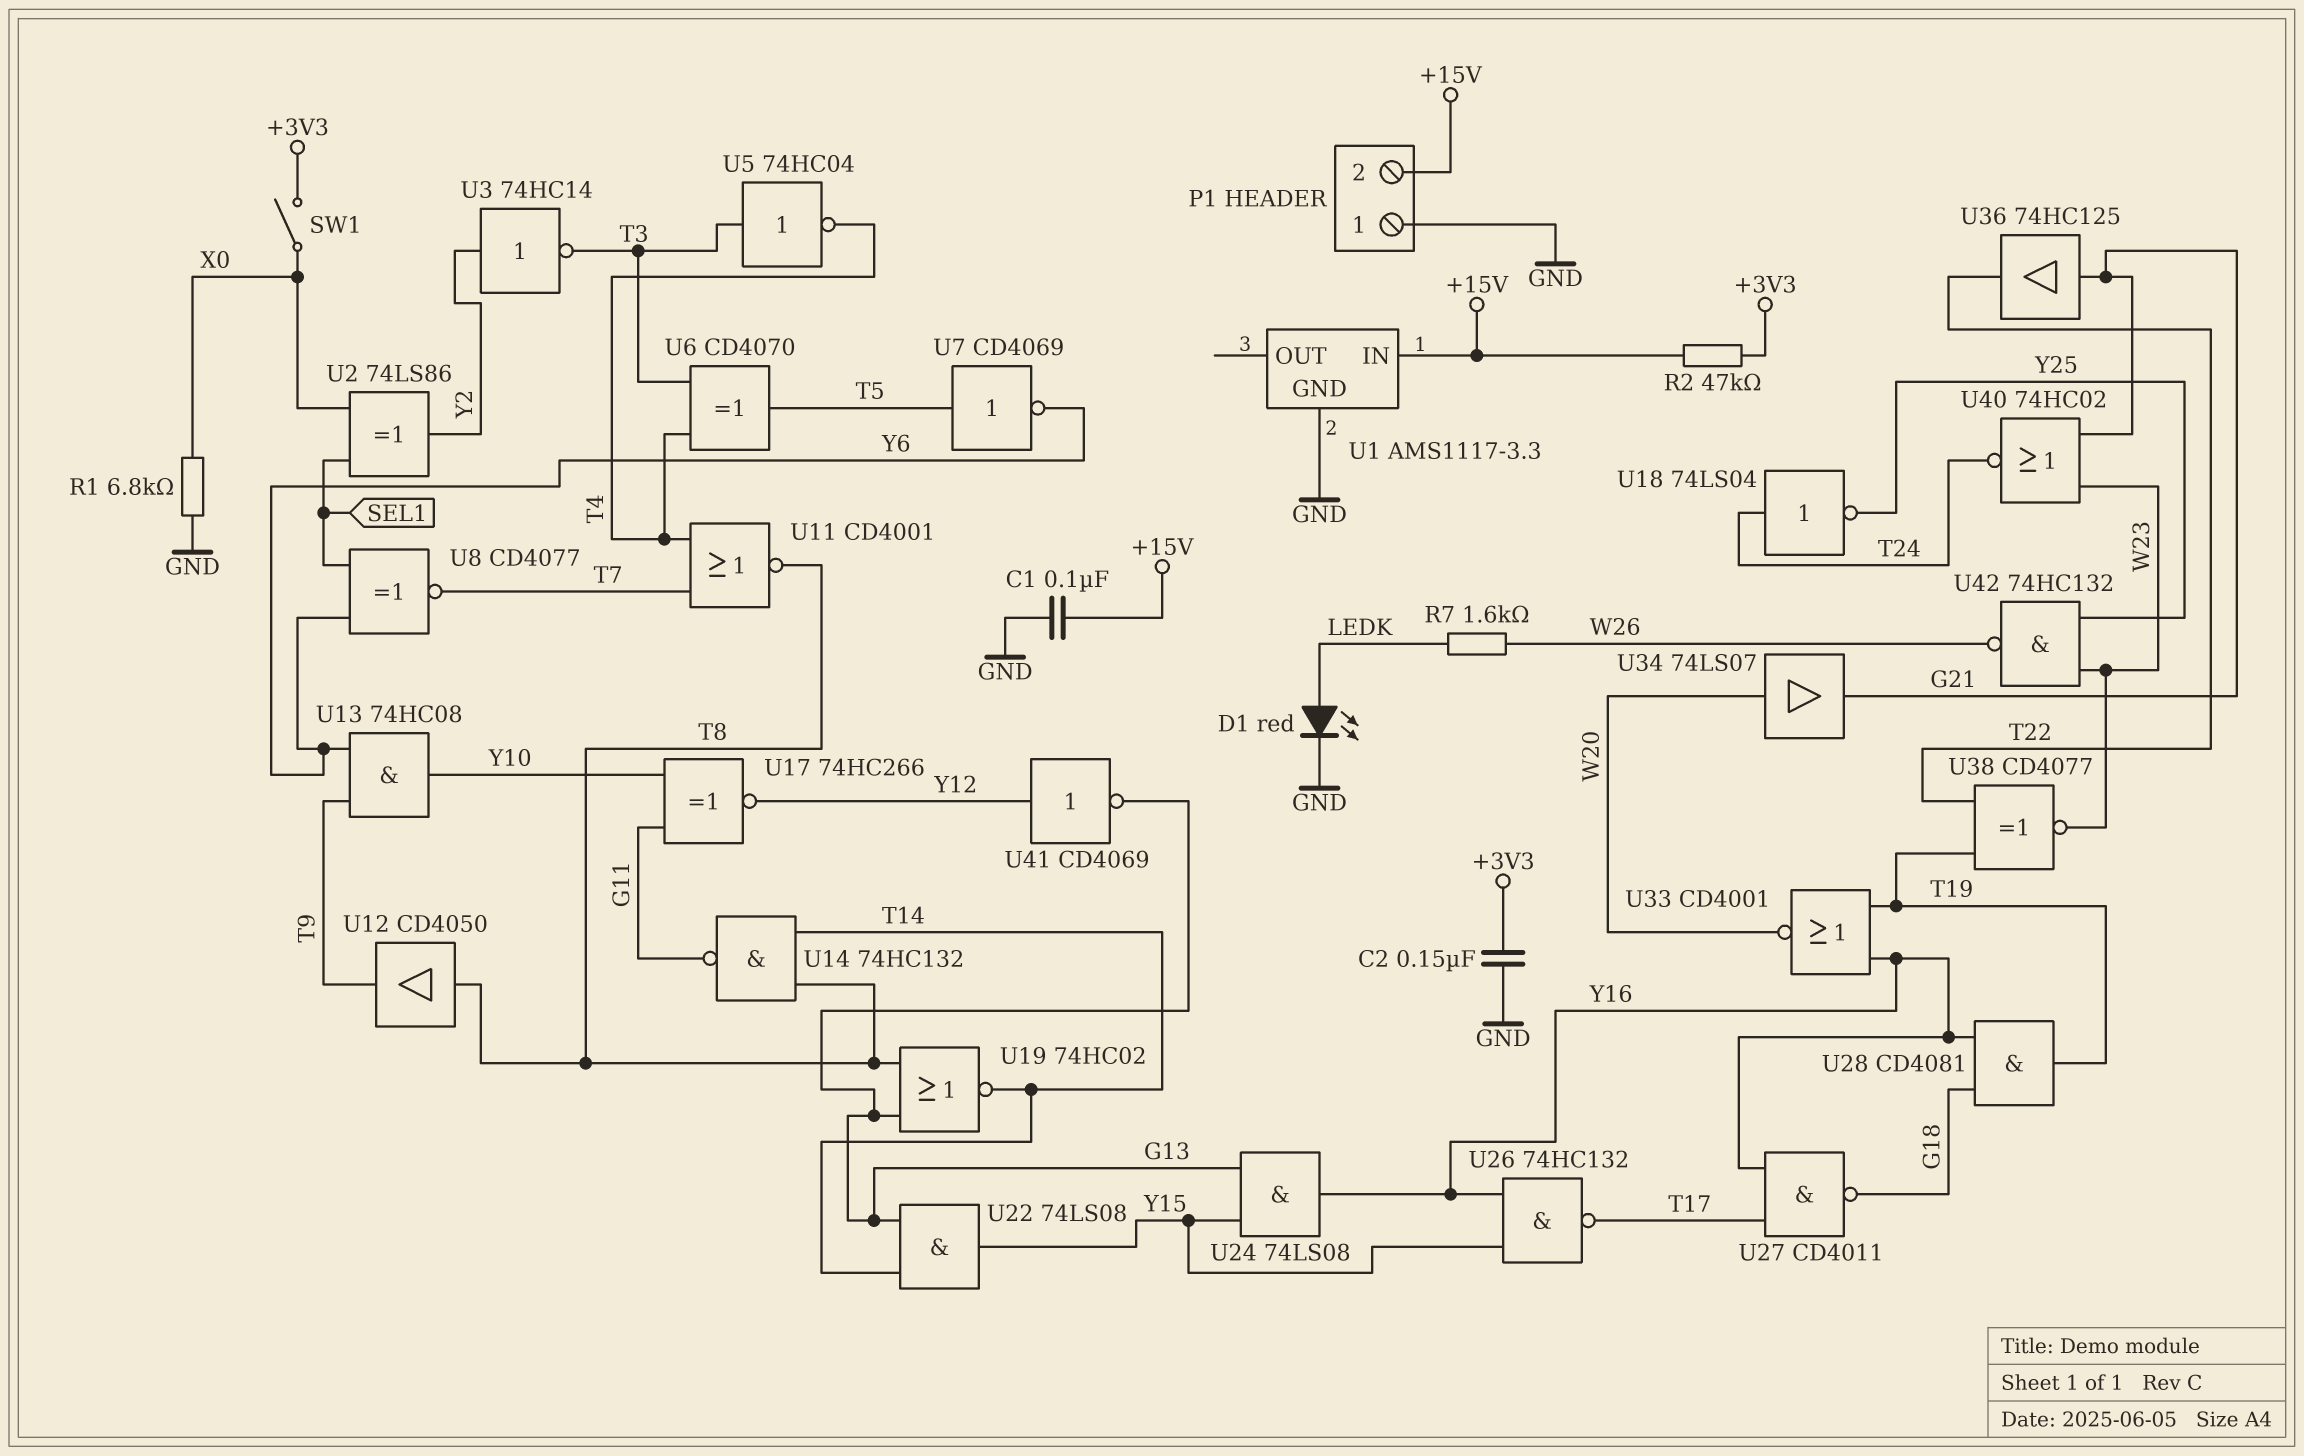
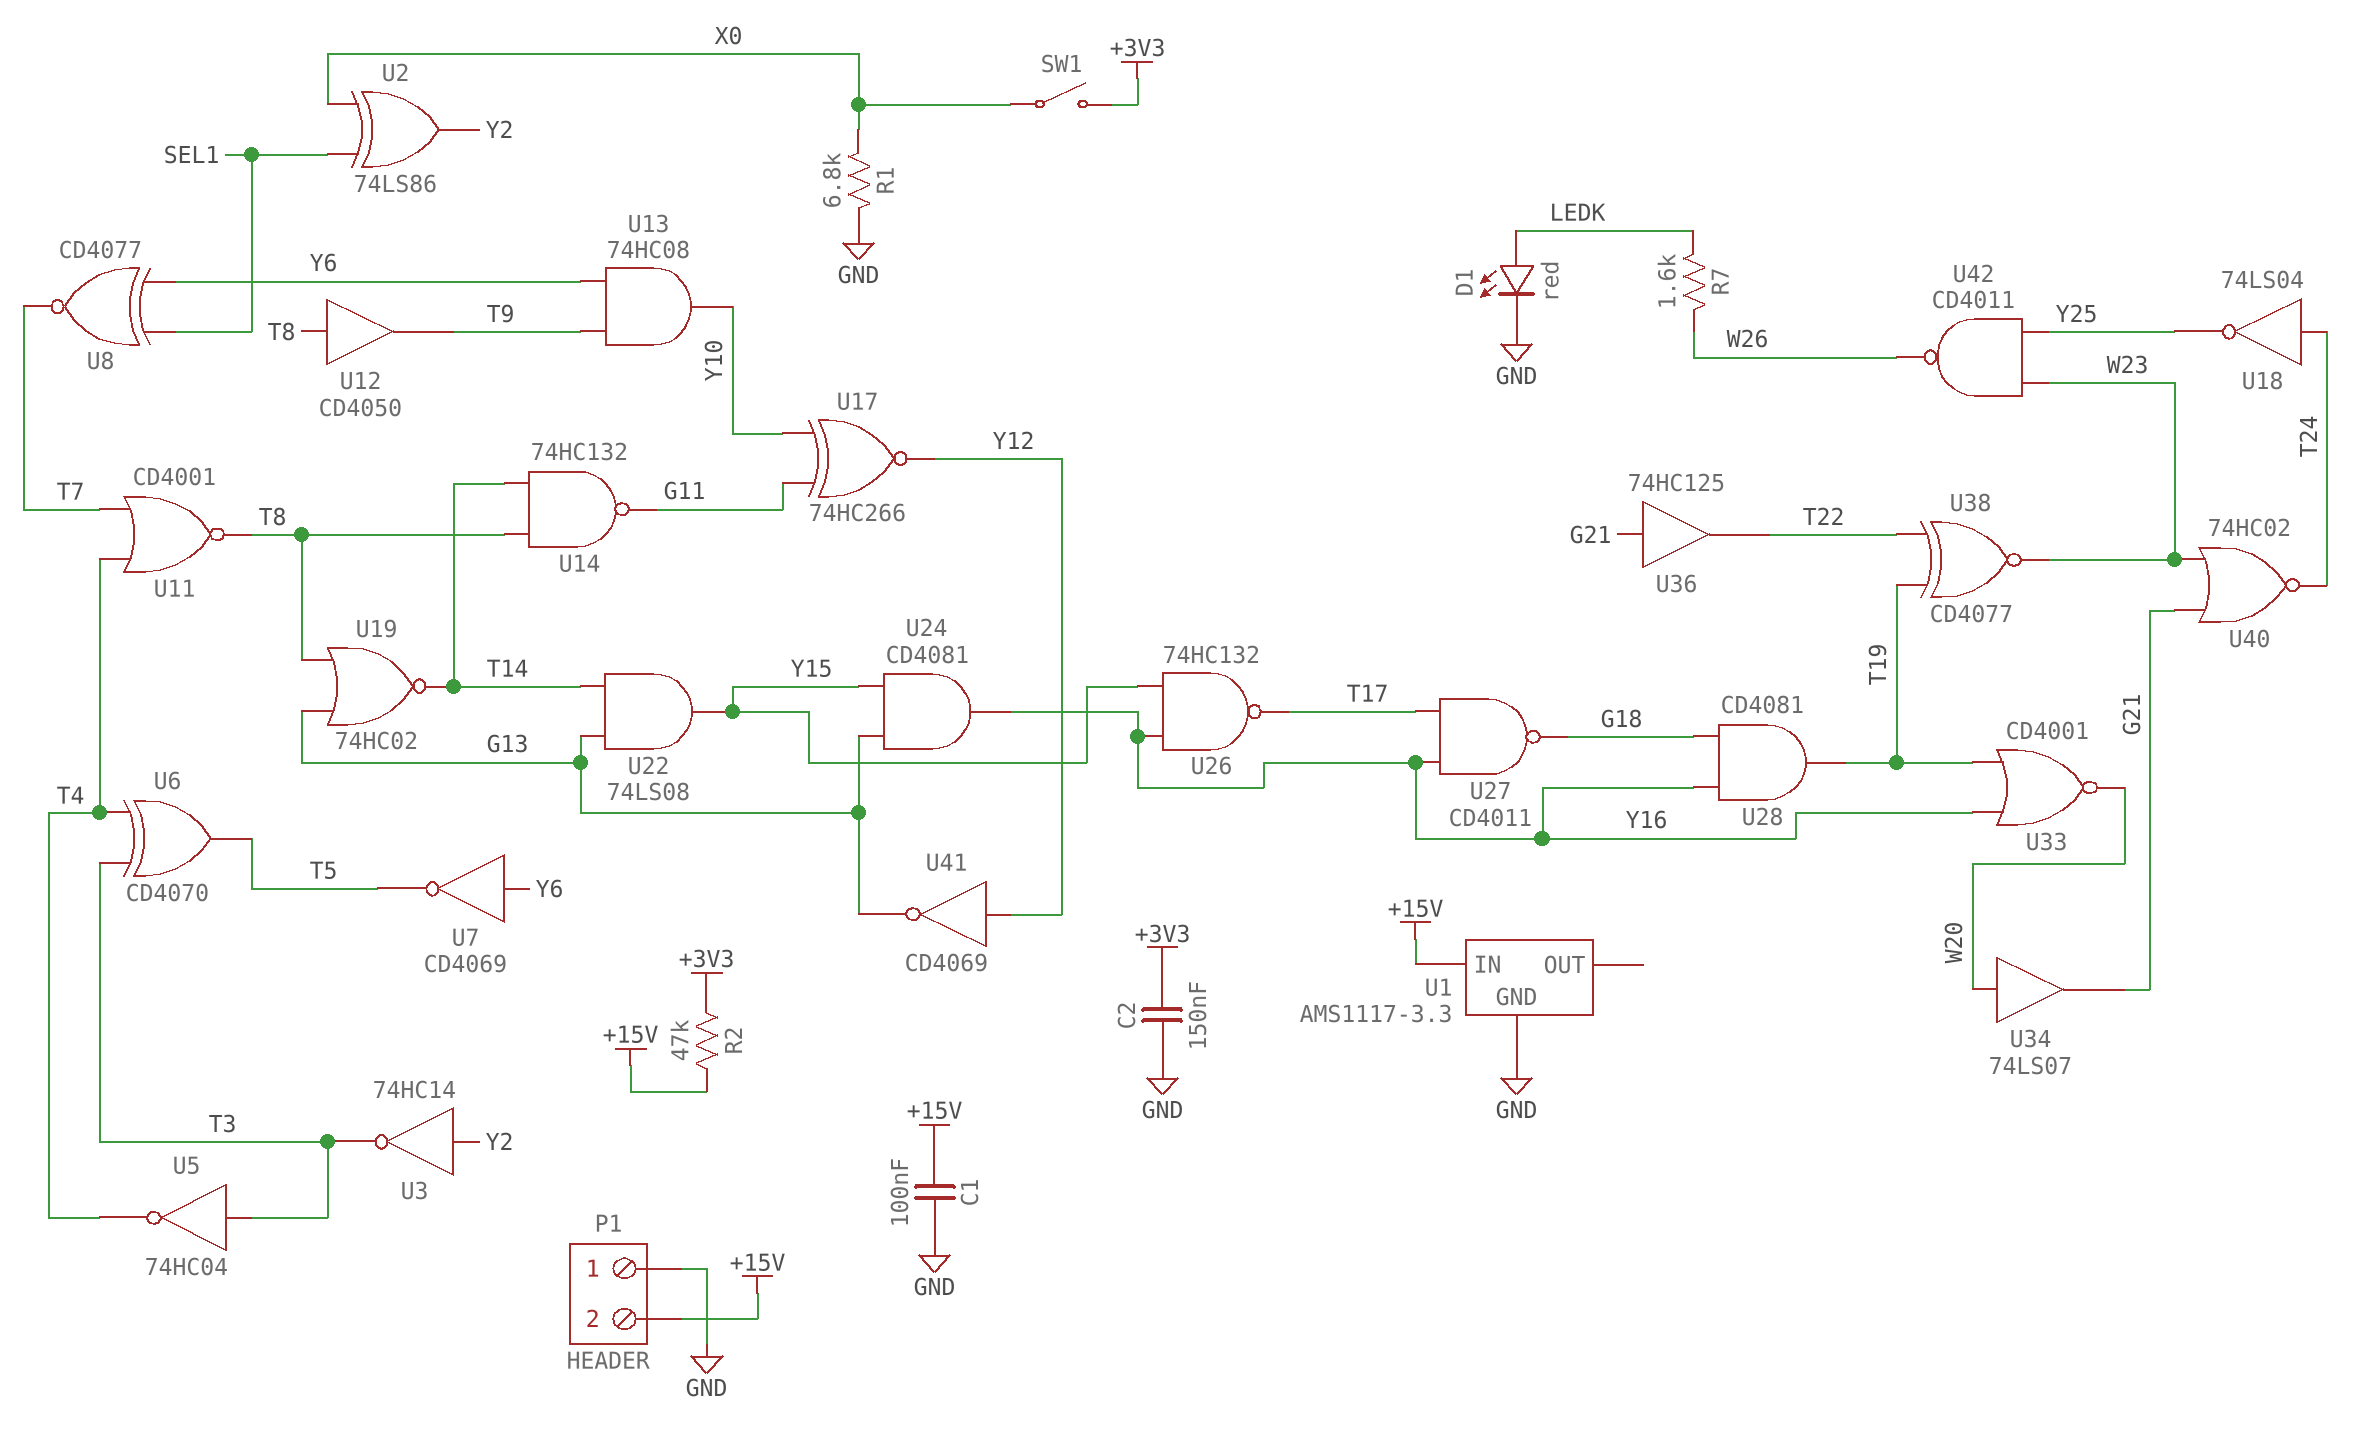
U7: NOT CD4069 (in T5, out Y6) -> NOT CD4069 (in Y6, out T5)
U24: AND 74LS08 (in G13, in Y15, out Y16) -> AND CD4081 (in G13, in Y15, out Y16)
U42: NAND 74HC132 (in W23, in Y25, out W26) -> NAND CD4011 (in W23, in Y25, out W26)

